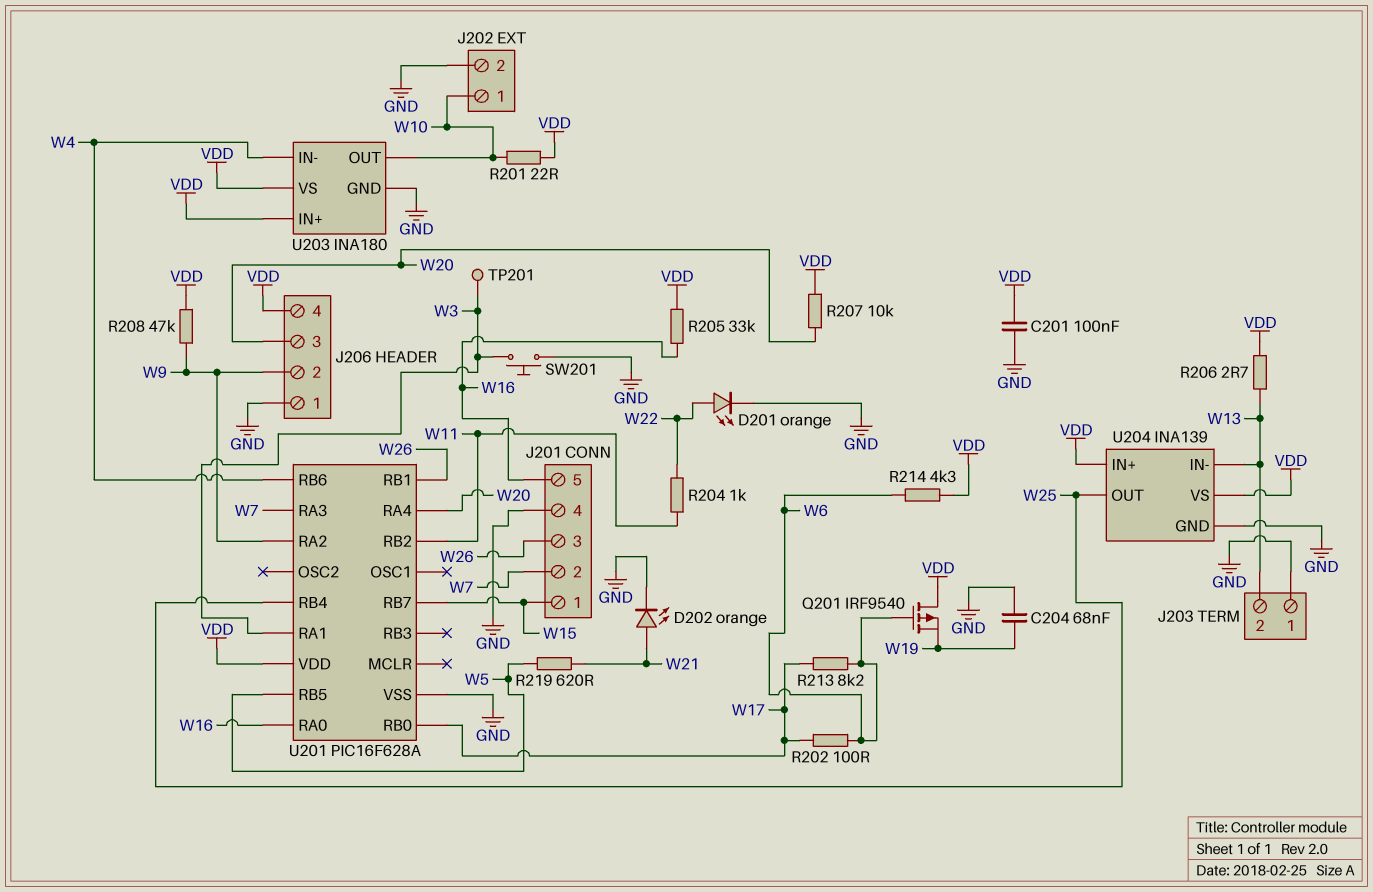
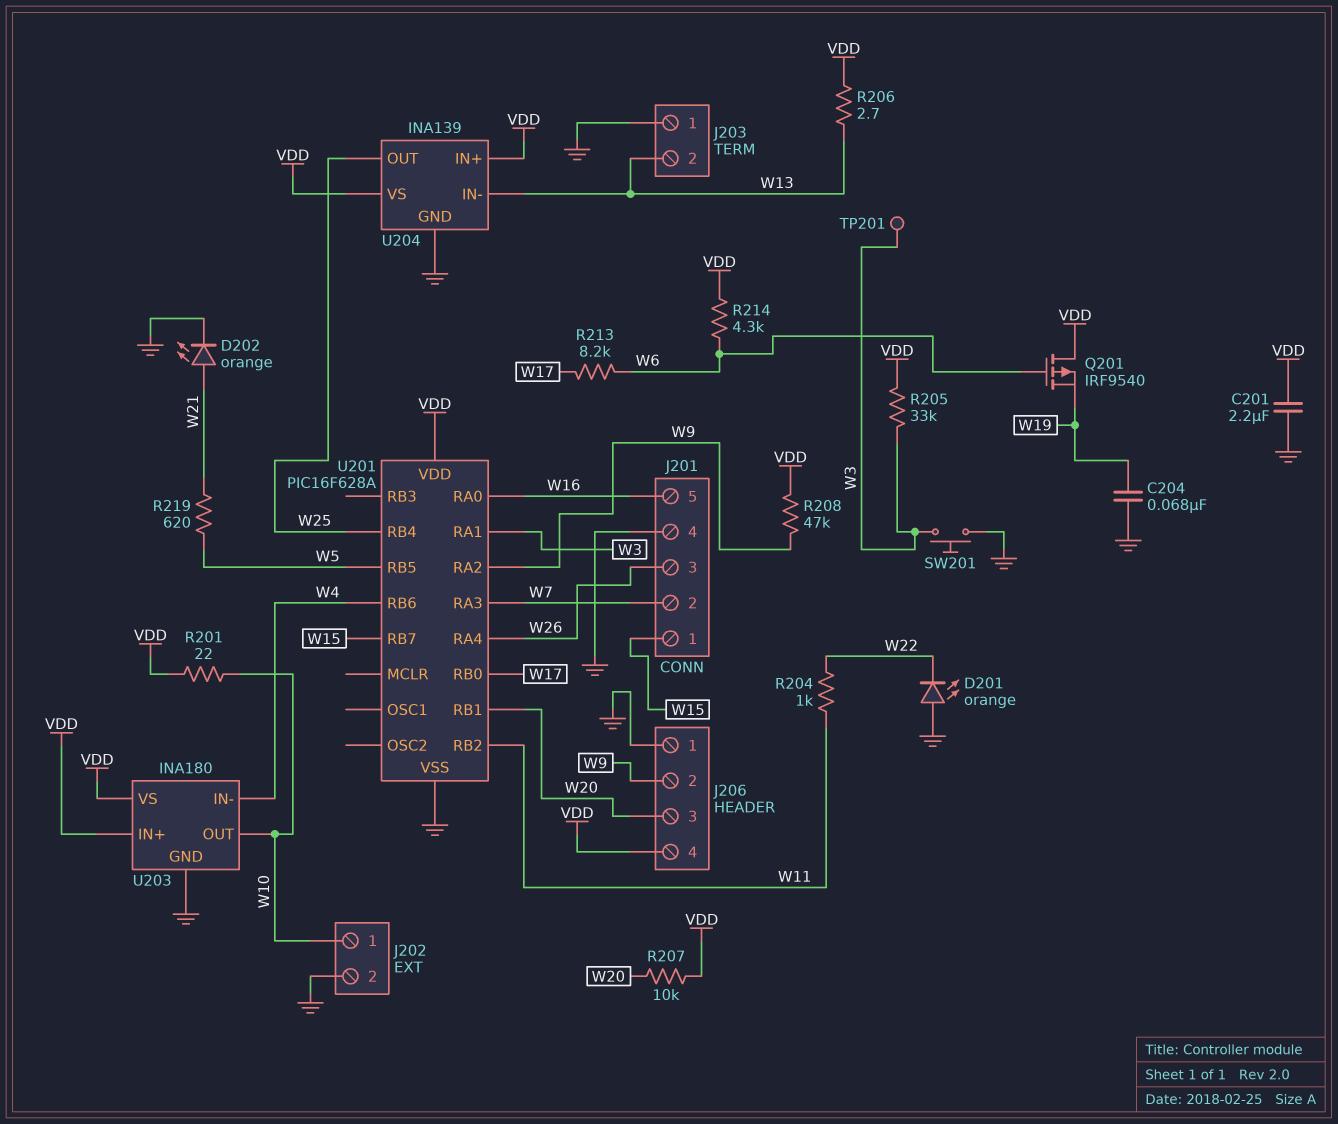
C201: 100nF (GND, VDD) -> 2.2uF (GND, VDD)
D201: LED orange (A W22, K GND) -> LED orange (A GND, K W22)
R202: 100 (W6, W17) -> none
R205: 33k (VDD, W16) -> 33k (VDD, W3)
U201 pin RA4: W20 -> W26
U201 pin RB1: W26 -> W20

